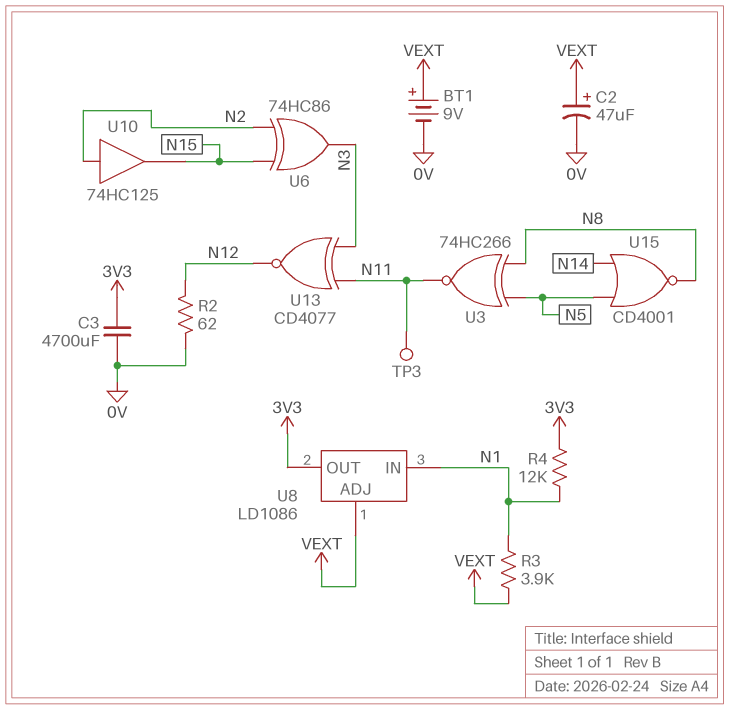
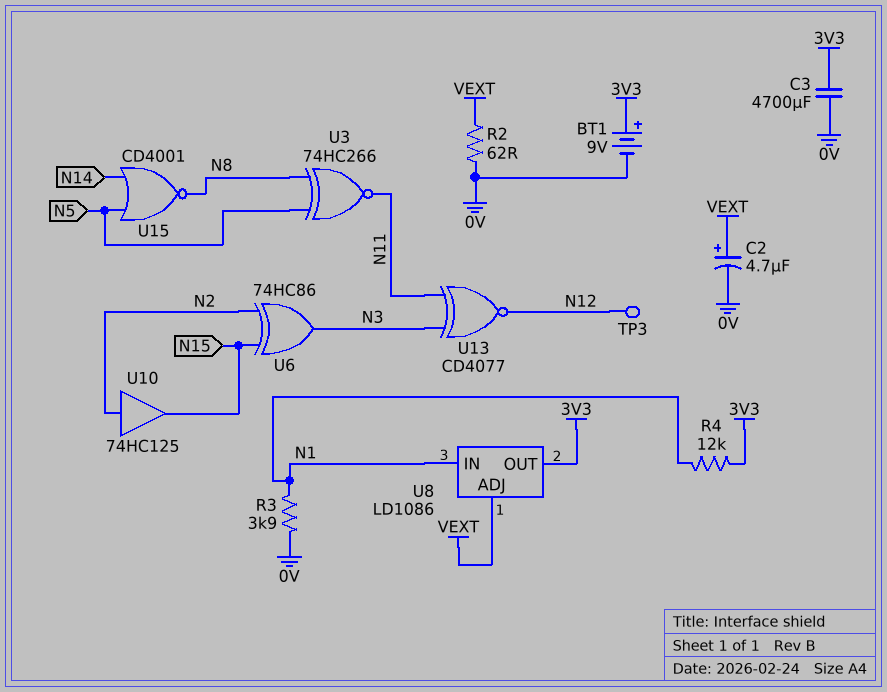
BT1: 9V (plus VEXT, minus 0V) -> 9V (plus 3V3, minus 0V)
C2: 47uF (plus VEXT, minus 0V) -> 4.7uF (plus VEXT, minus 0V)
R2: 62 (0V, N12) -> 62 (0V, VEXT)
R3: 3.9k (N1, VEXT) -> 3.9k (0V, N1)
TP3: test point (N11) -> test point (N12)

